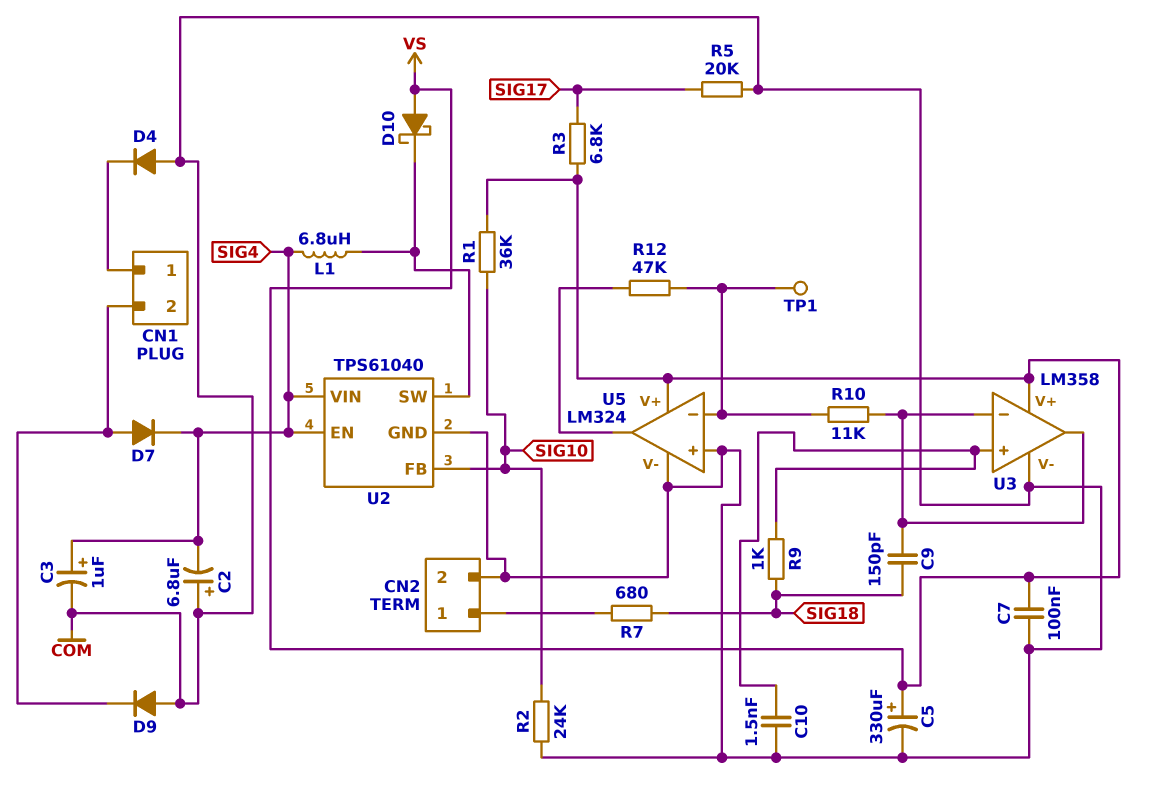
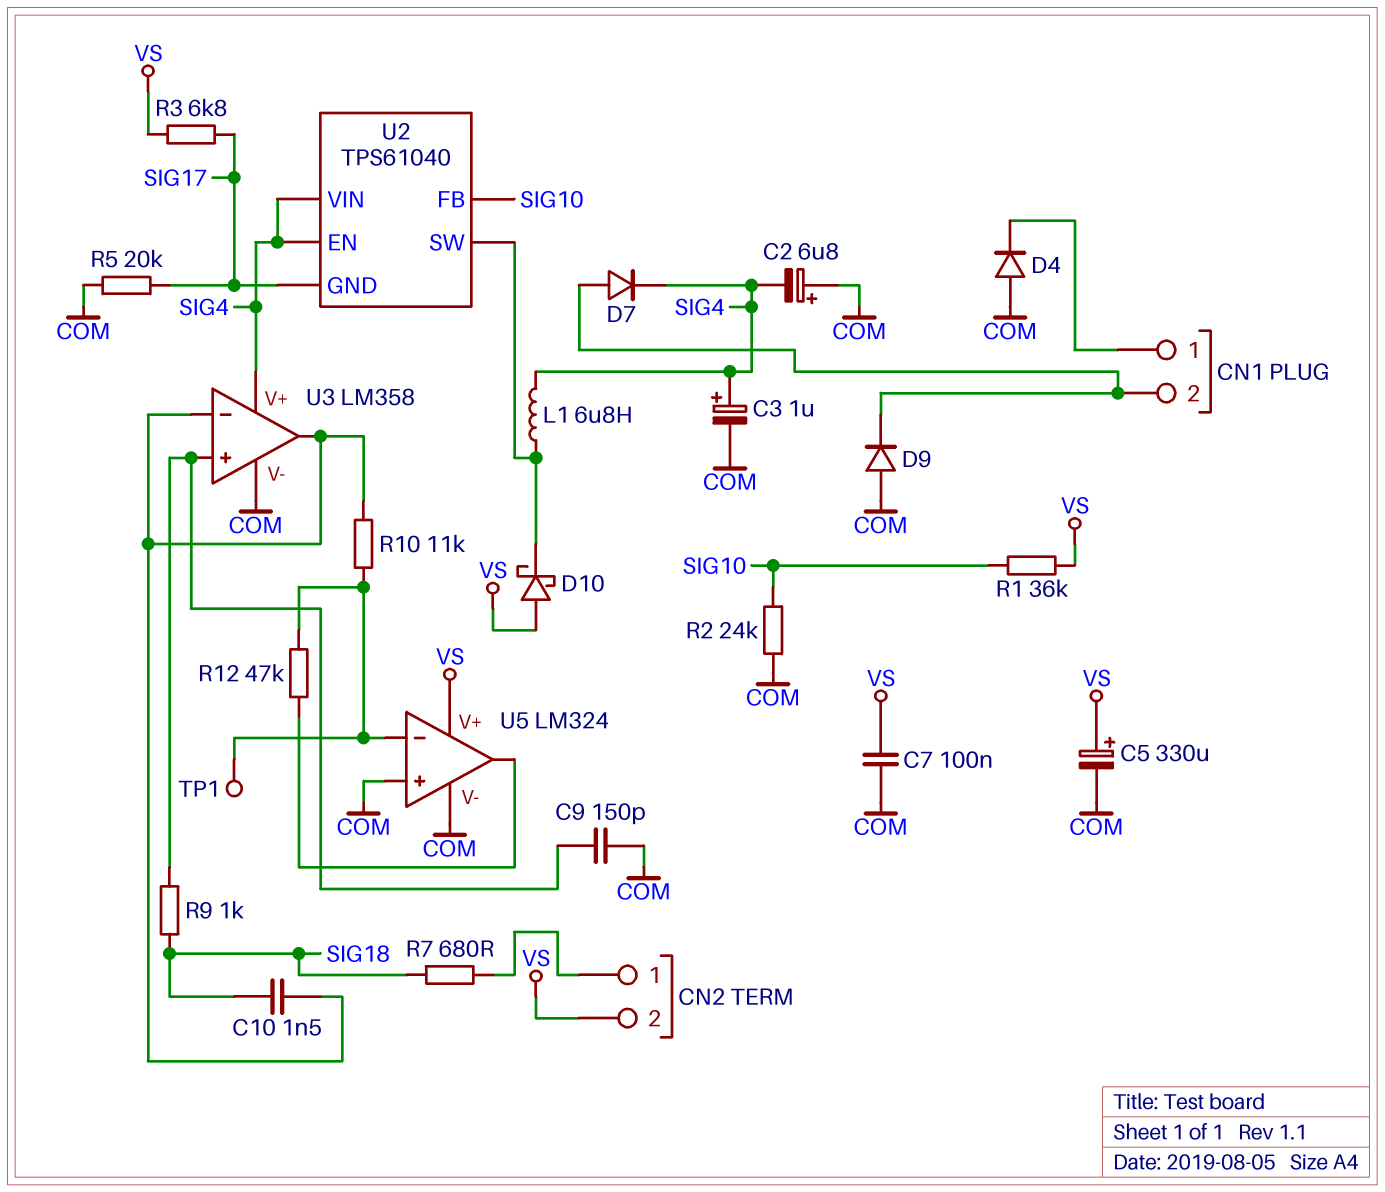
C9: 150pF (SIG18, U3/in-) -> 150pF (COM, U3/in+)
C10: 1.5nF (COM, U3/in+) -> 1.5nF (SIG18, U3/in-)
CN2 pin 2: COM -> VS
U2 pin GND: COM -> SIG17
U3 pin V+: VS -> SIG4

